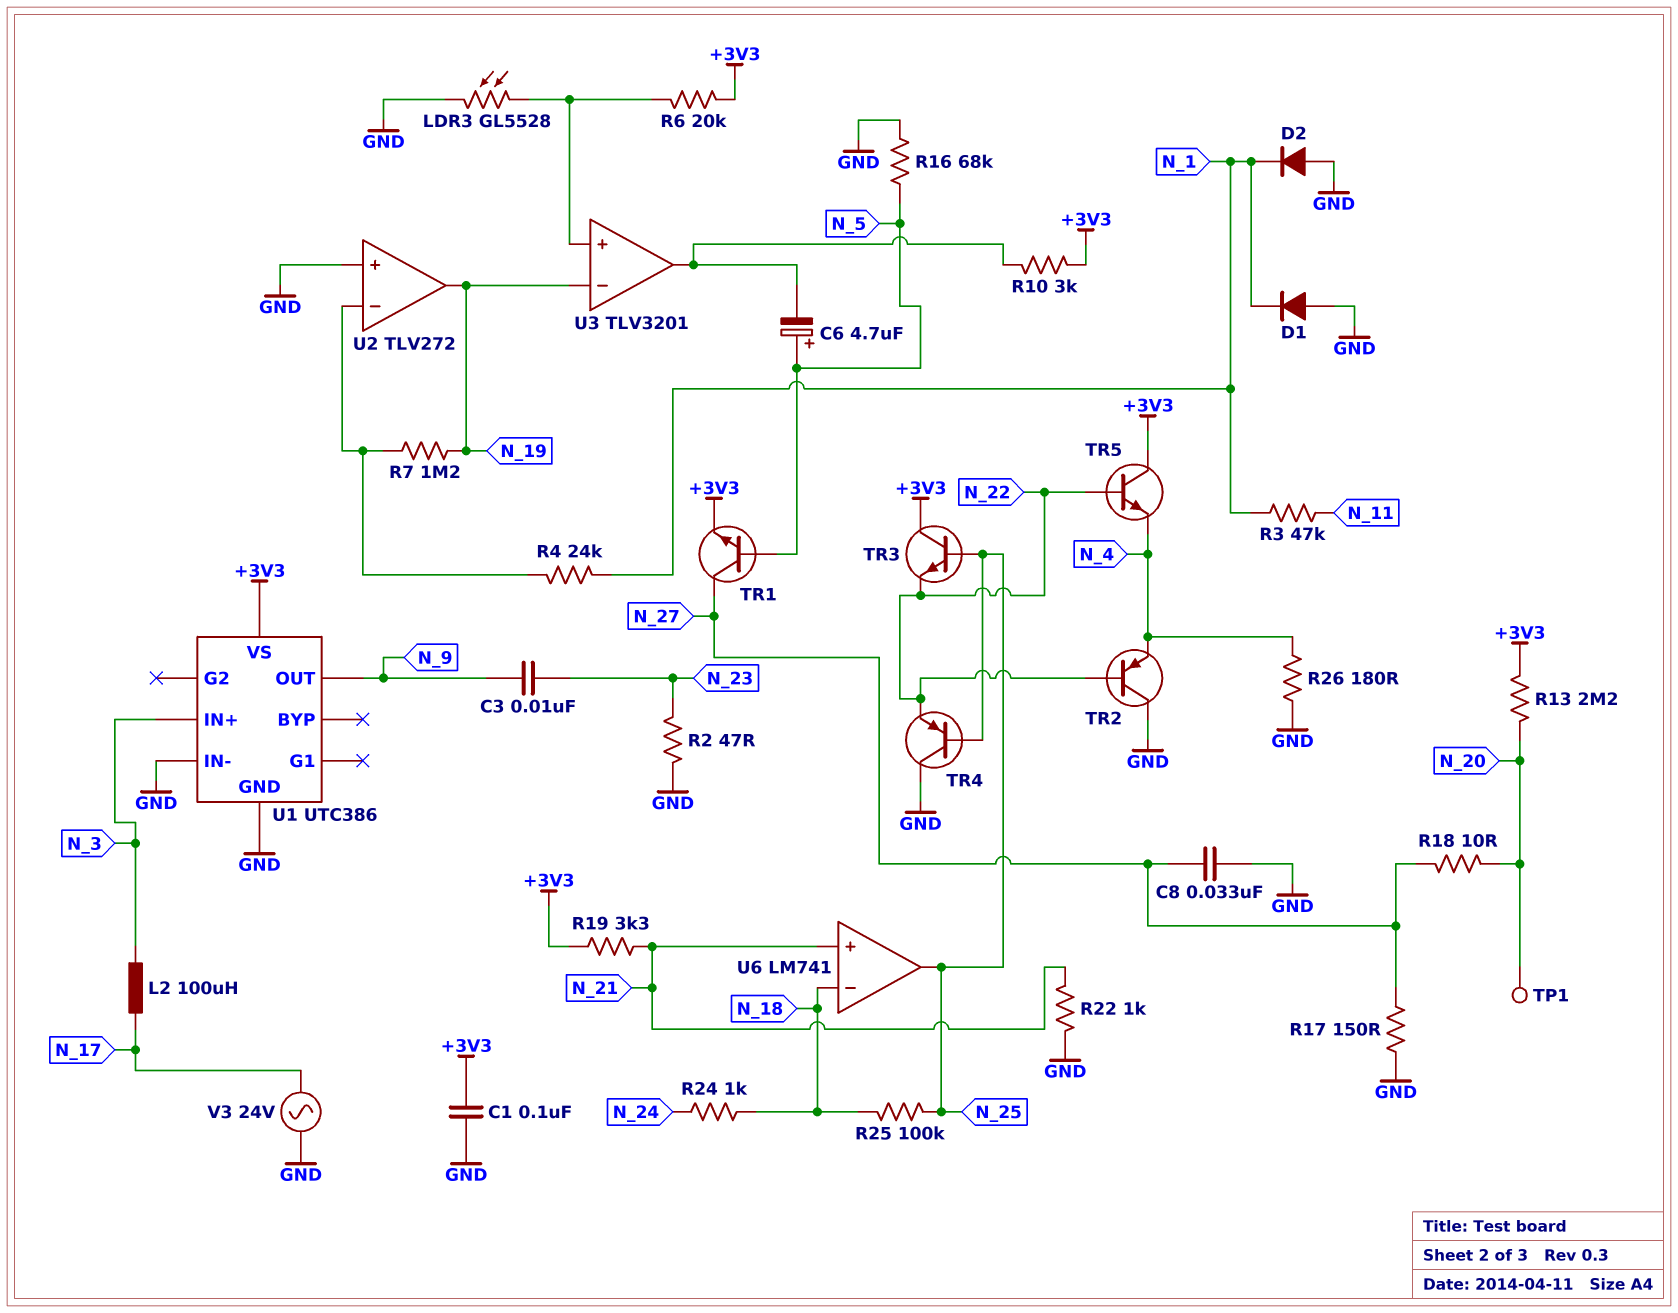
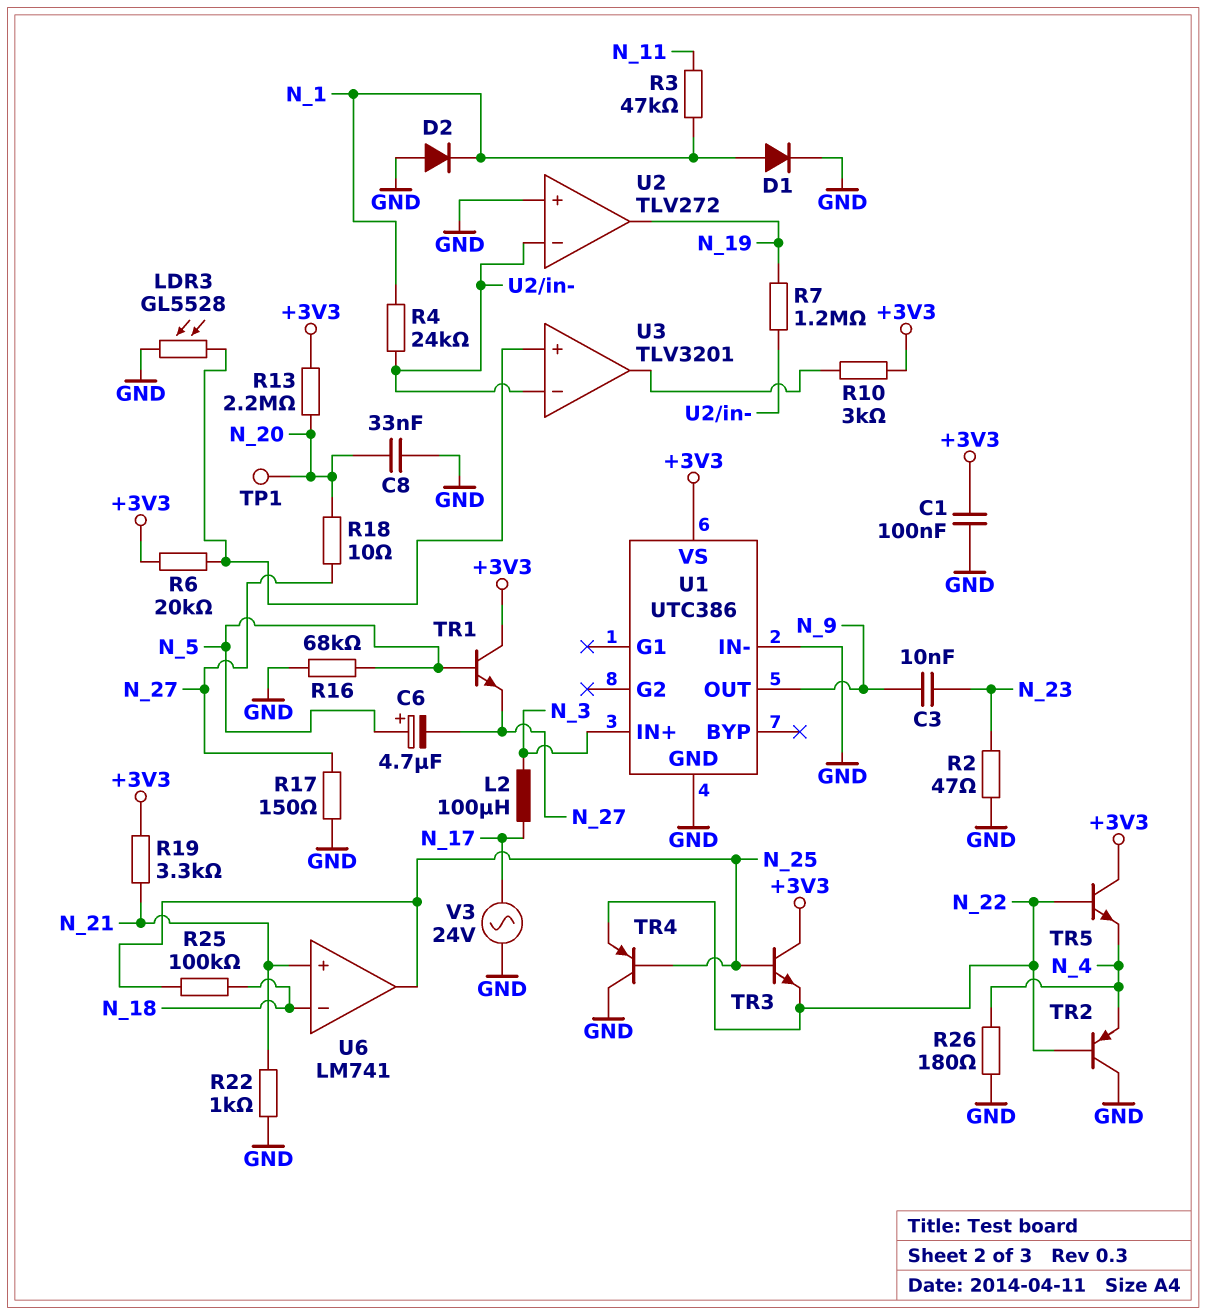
C6: 4.7uF (plus N_5, minus U3/out) -> 4.7uF (plus N_5, minus N_27)
C8: 33nF (GND, N_27) -> 33nF (GND, N_20)
D1: diode (A GND, K N_1) -> diode (A N_1, K GND)
R24: 1k (N_18, N_24) -> none
TR1: NPN (B N_5, C N_27, E +3V3) -> NPN (B N_5, C +3V3, E N_27)
U3 pin in-: N_19 -> U2/in-

